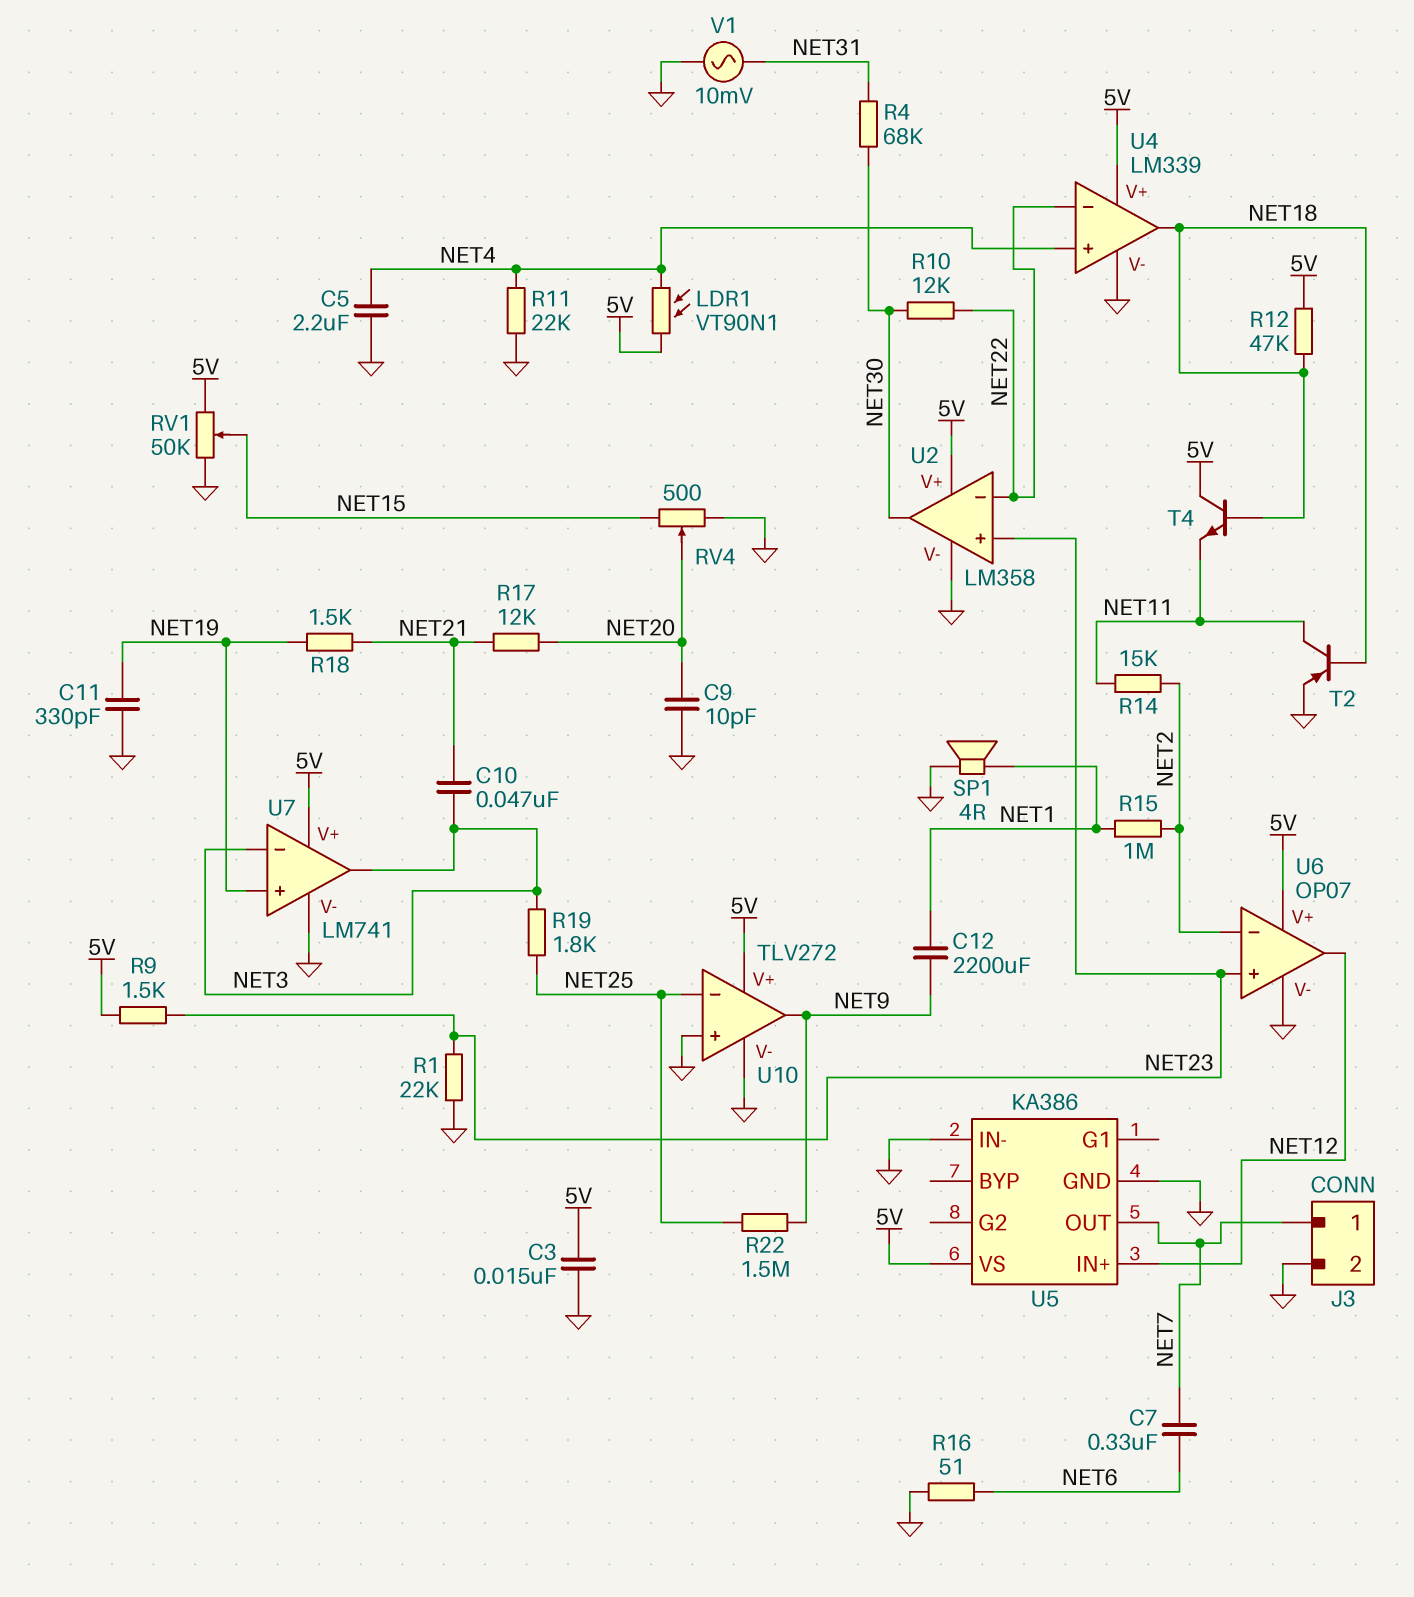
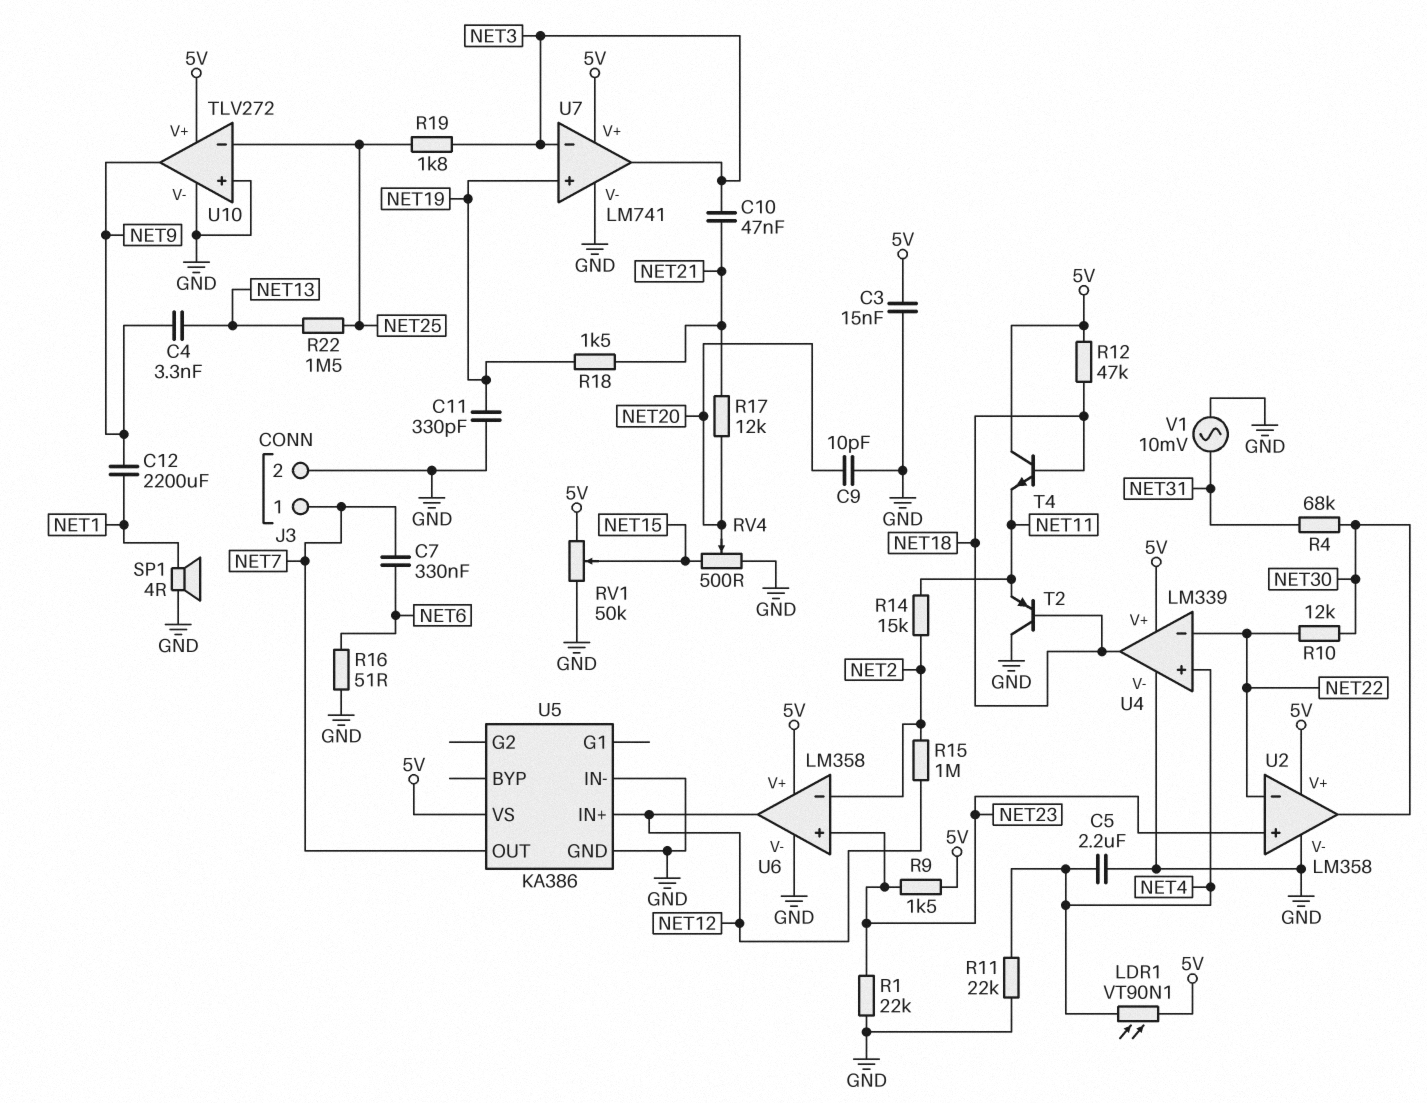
C4: none -> 3.3nF (NET9, NET13)
R15: 1M (NET1, NET2) -> 1M (NET2, NET12)
R22: 1.5M (NET9, NET25) -> 1.5M (NET13, NET25)
T2: PNP (B NET18, C NET11, E GND) -> PNP (B NET18, C GND, E NET11)
U6: OP07 -> LM358

